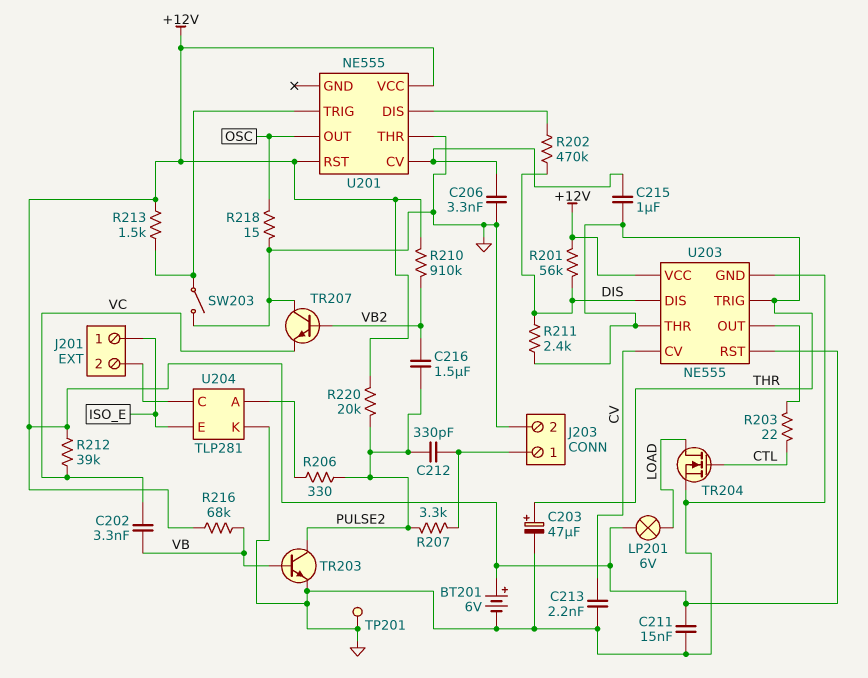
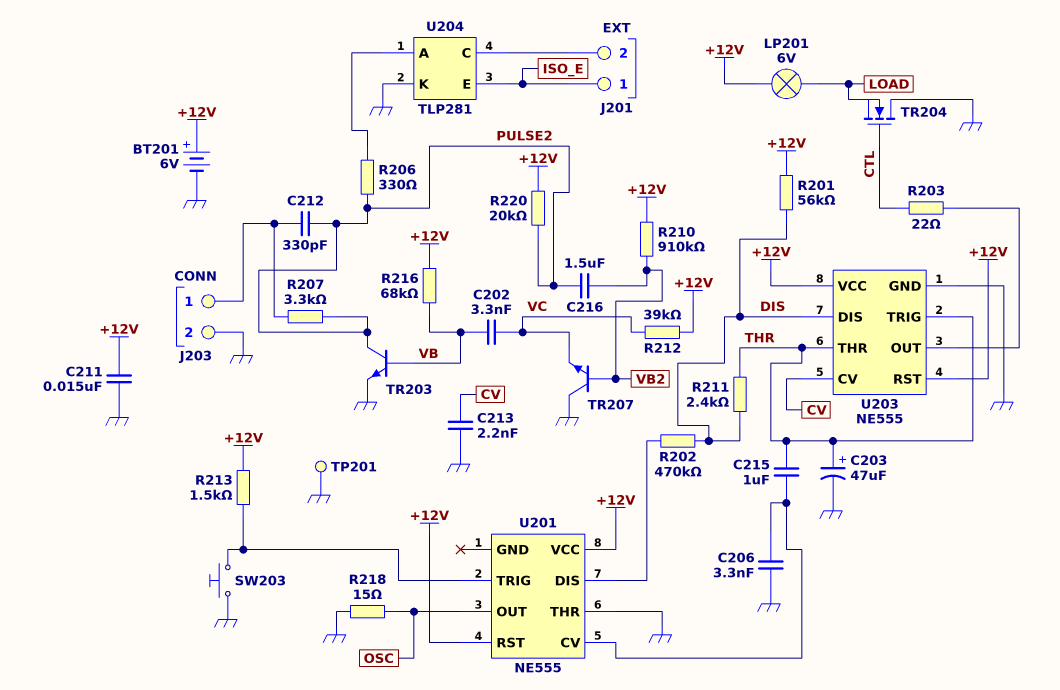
SW203: switch (GND, U201/TRIG) -> button (GND, U201/TRIG)
TR204: NMOS (G CTL, D LOAD, S GND) -> NMOS (G CTL, D GND, S LOAD)

